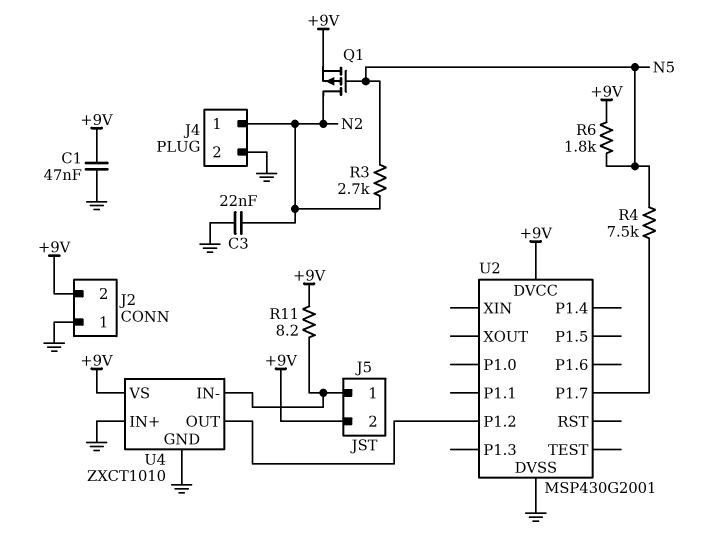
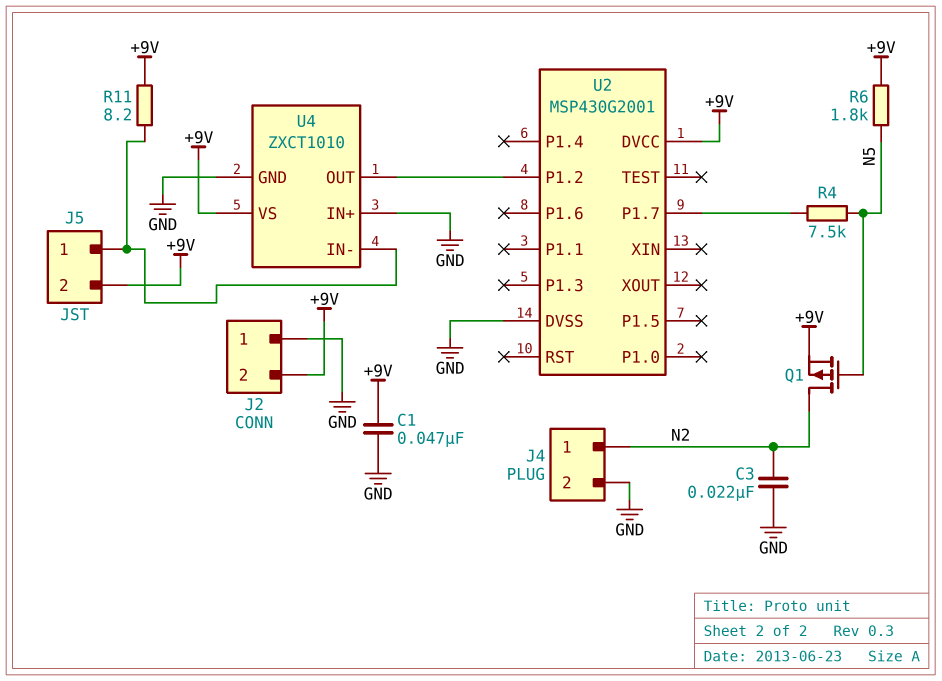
R3: 2.7k (N2, N5) -> none

